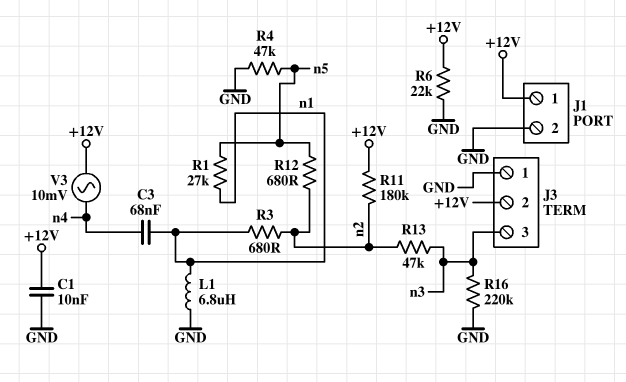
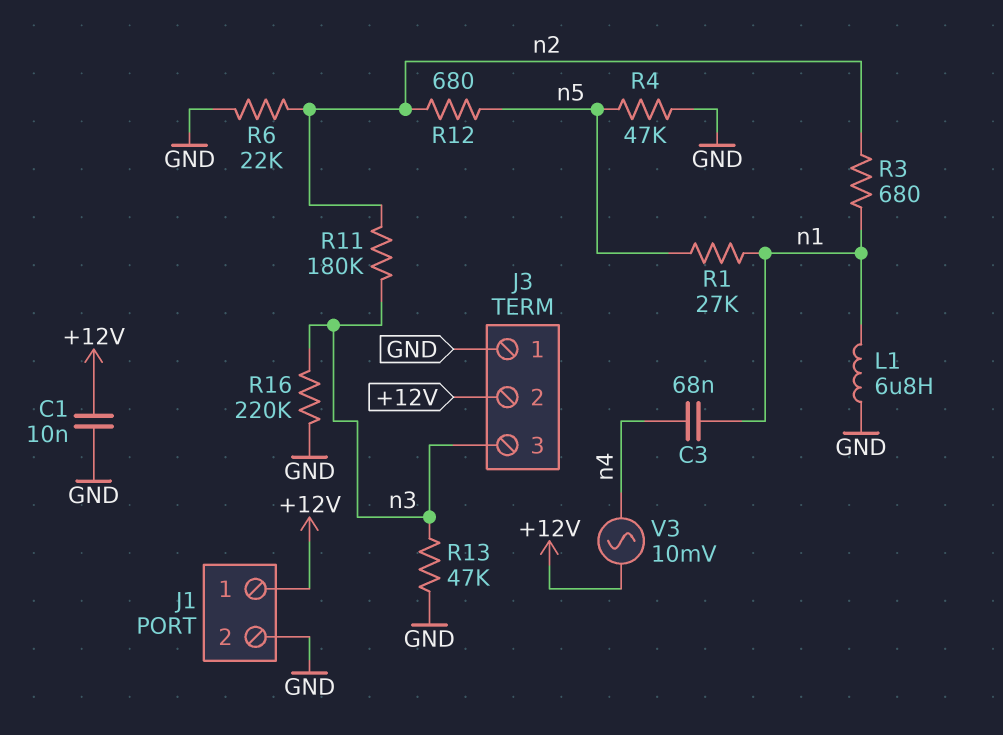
R6: 22k (+12V, GND) -> 22k (GND, n2)
R11: 180k (+12V, n2) -> 180k (n2, n3)
R13: 47k (n2, n3) -> 47k (GND, n3)

